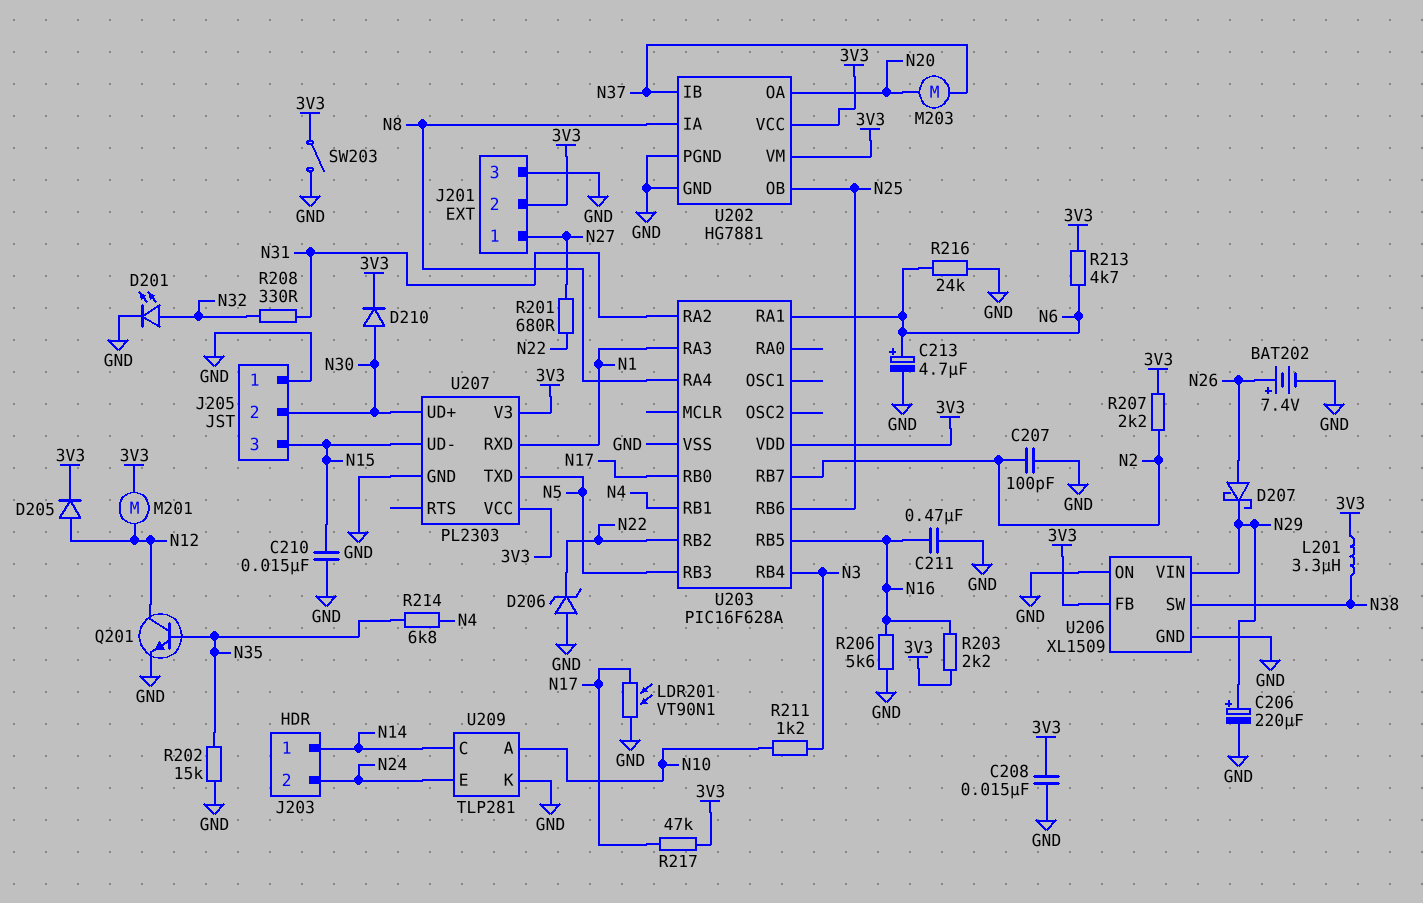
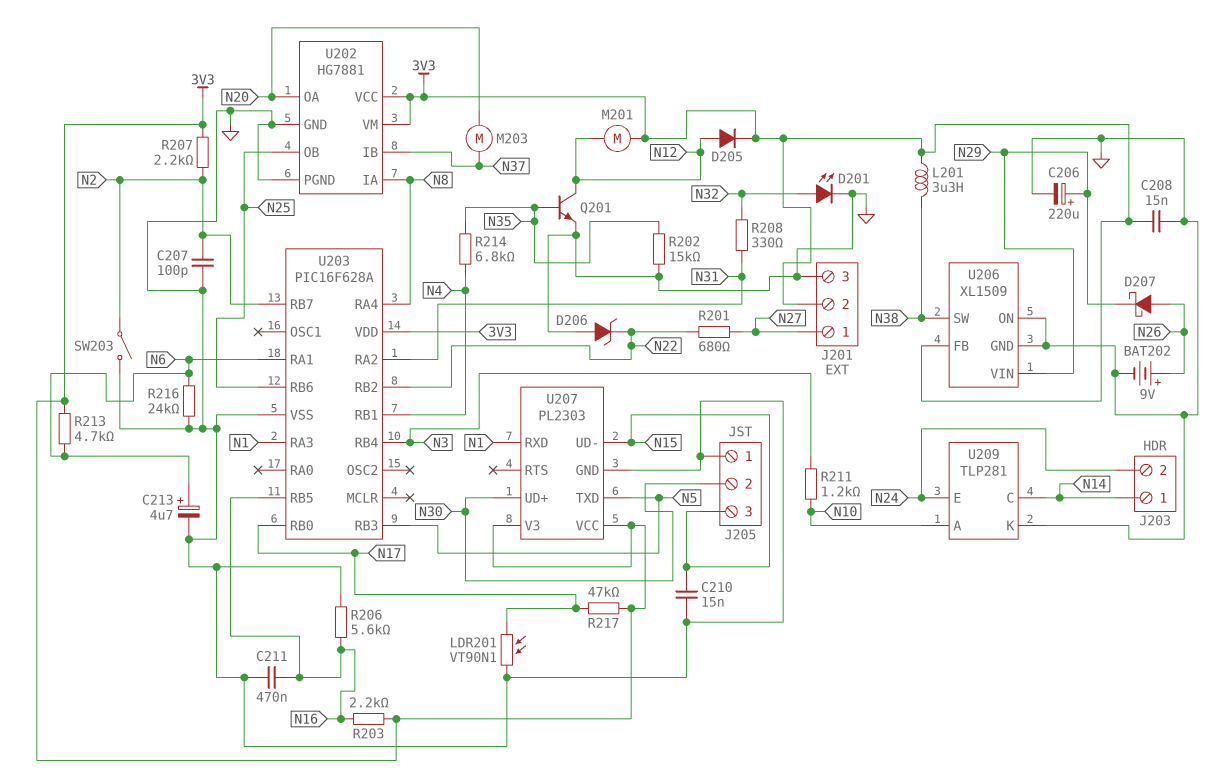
BAT202: 7.4V (plus N26, minus GND) -> 9V (plus N26, minus GND)
D210: diode (A N30, K 3V3) -> none
SW203: switch (3V3, GND) -> switch (GND, N2)

